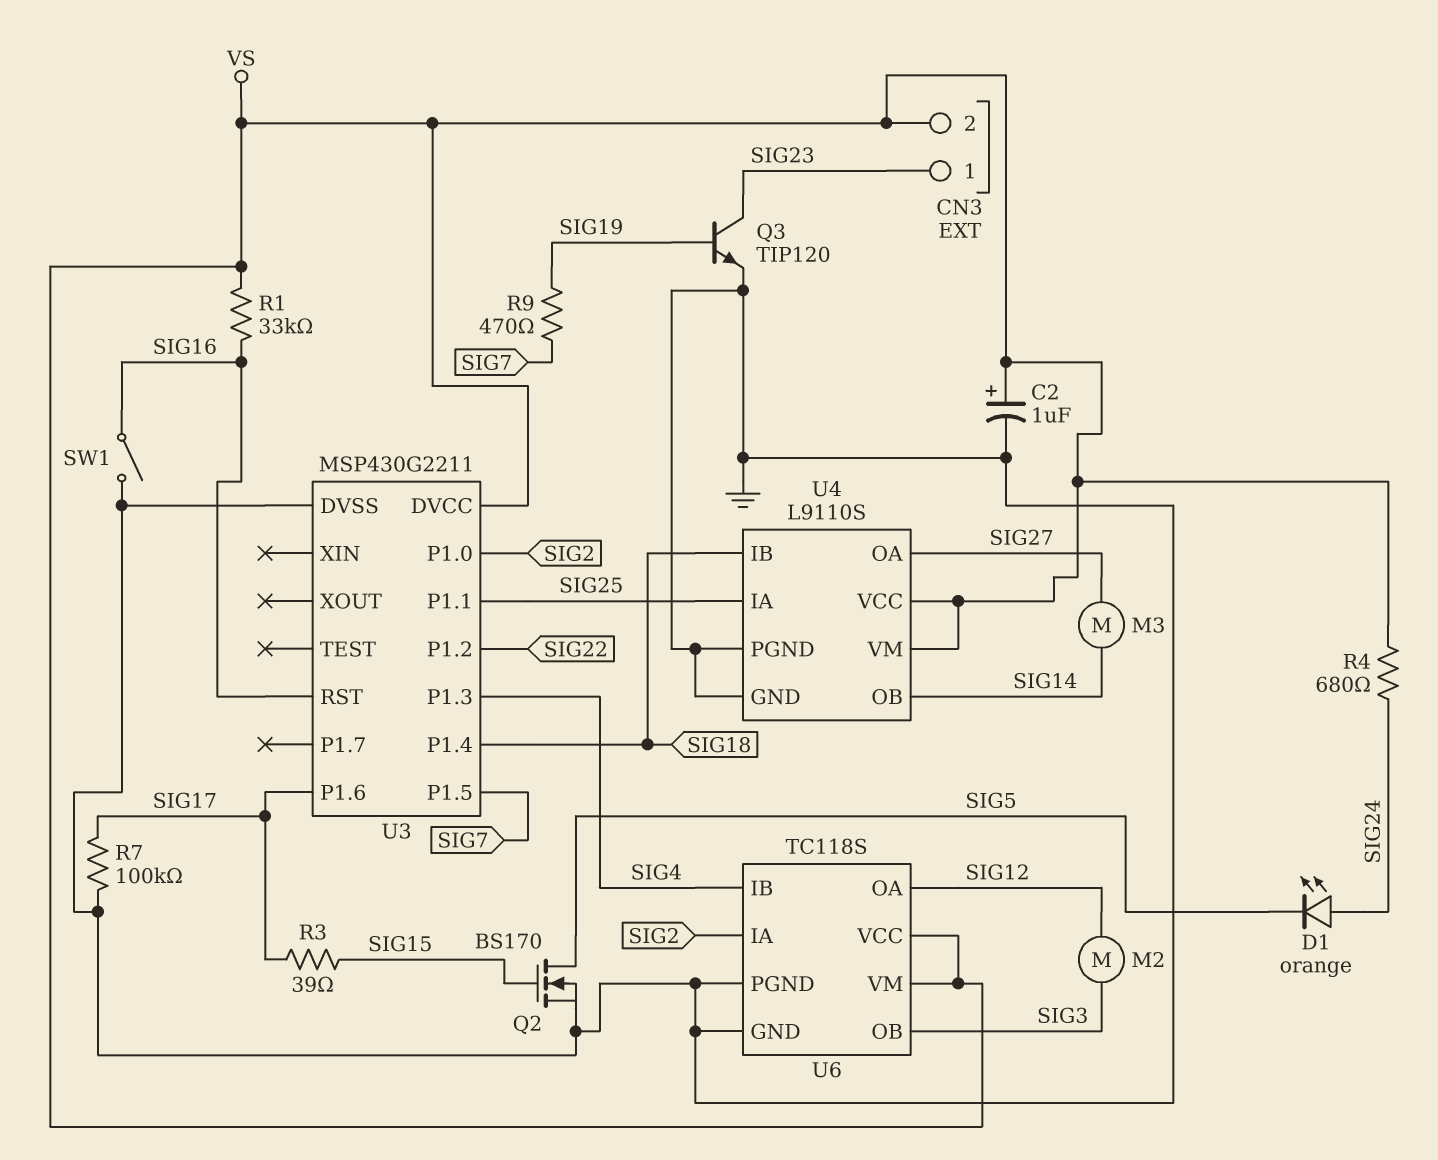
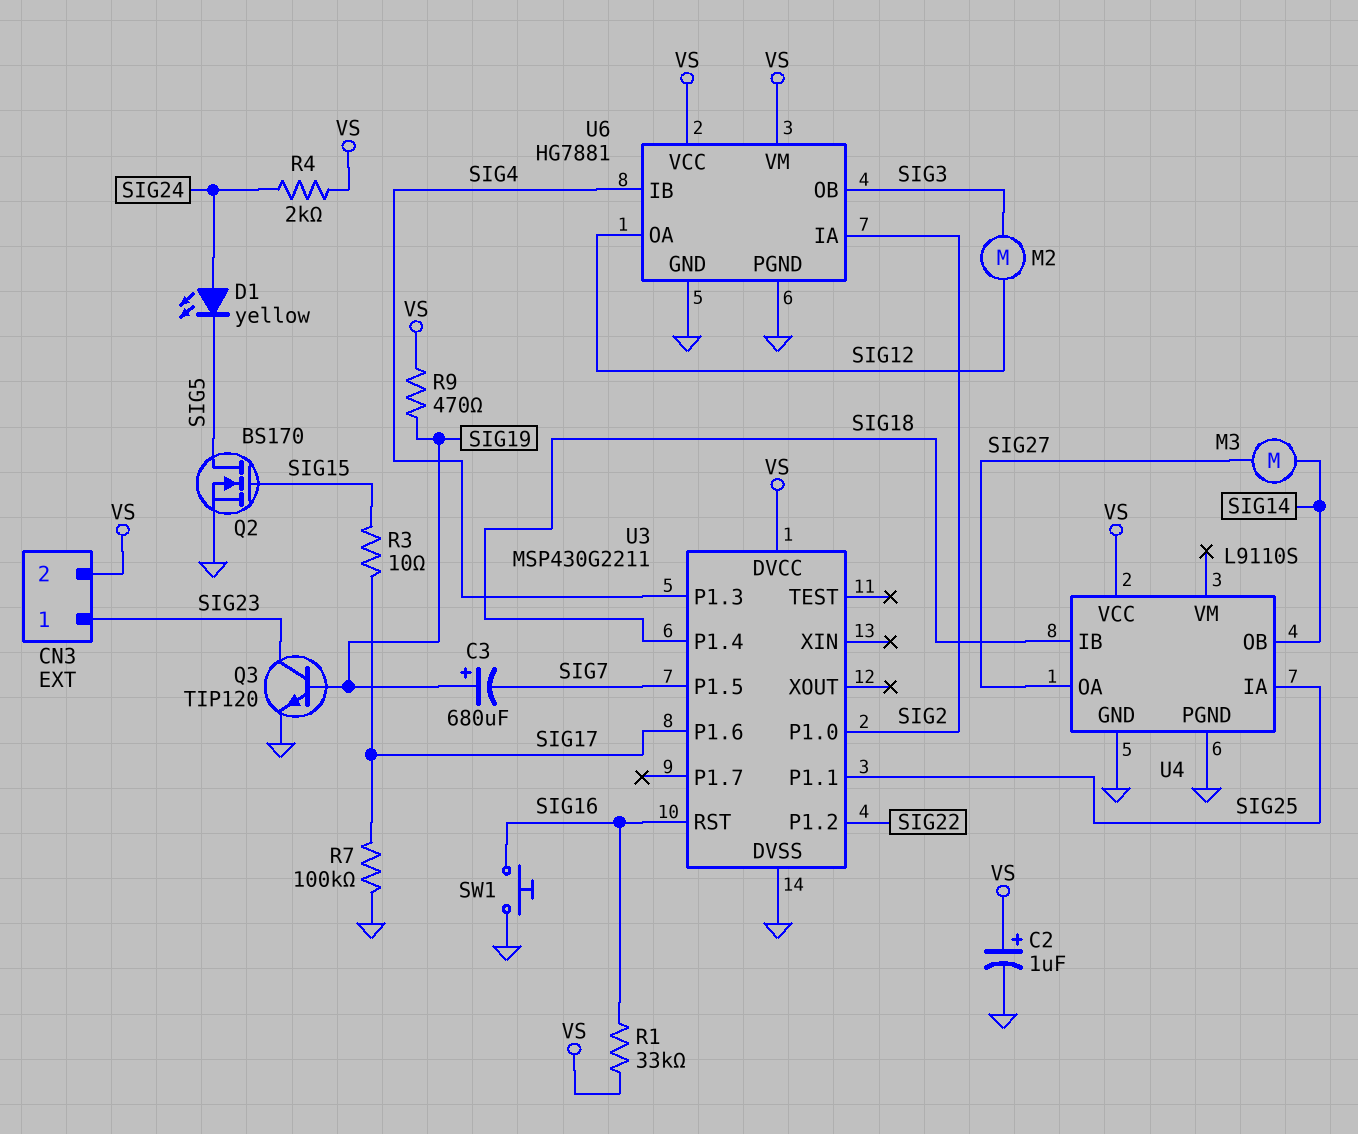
C3: none -> 680uF (plus SIG19, minus SIG7)
D1: LED orange (A SIG24, K SIG5) -> LED yellow (A SIG24, K SIG5)
R3: 39 (SIG15, SIG17) -> 10 (SIG15, SIG17)
R4: 680 (SIG24, VS) -> 2k (SIG24, VS)
R9: 470 (SIG7, SIG19) -> 470 (SIG19, VS)
SW1: switch (GND, SIG16) -> button (GND, SIG16)
U4 pin VM: VS -> none
U6: TC118S -> HG7881

